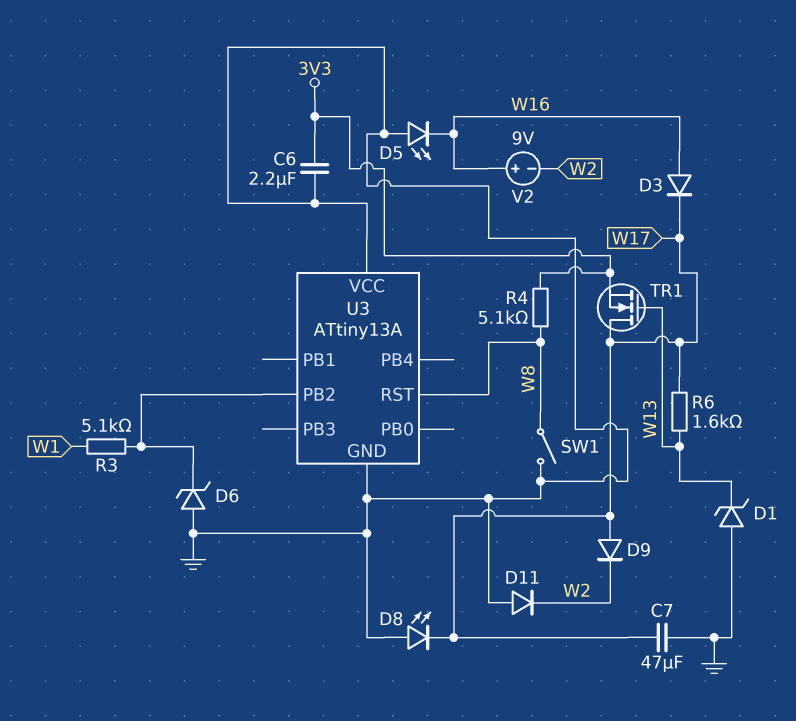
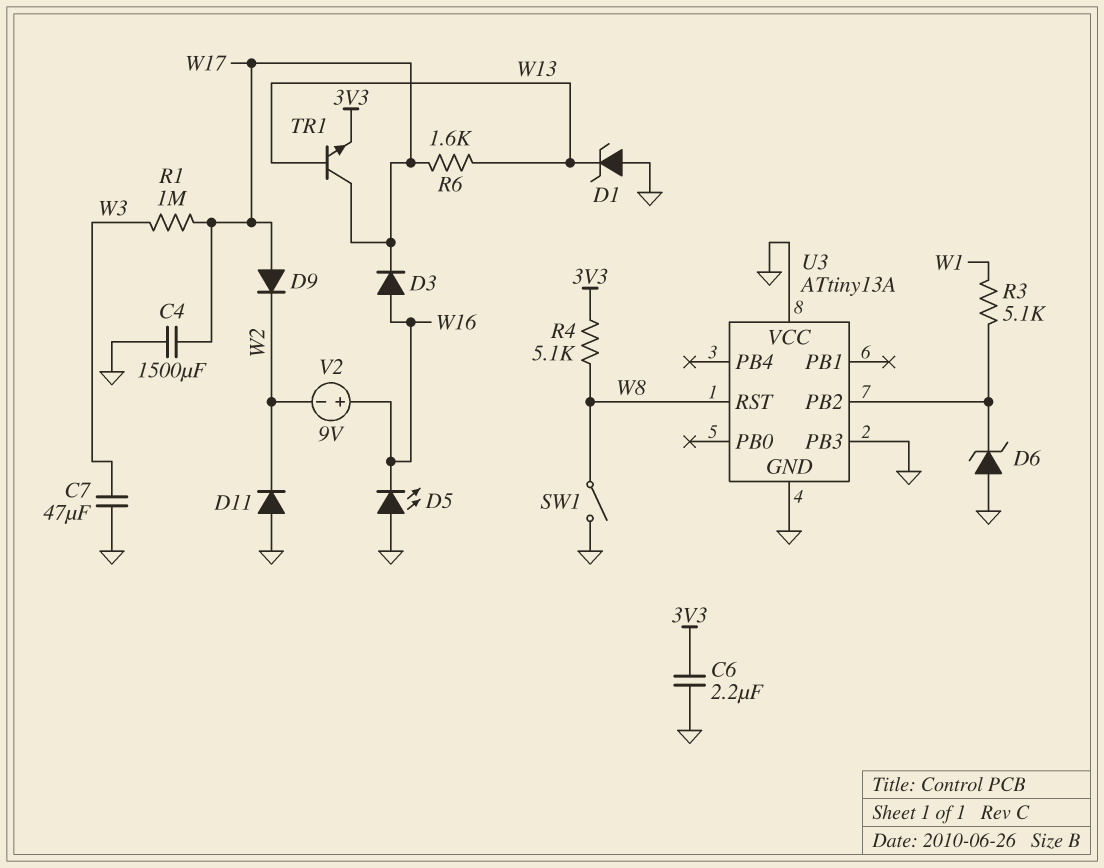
C4: none -> 1500uF (GND, W17)
C7: 47uF (GND, W17) -> 47uF (GND, W3)
D8: LED (A GND, K W17) -> none
R1: none -> 1M (W3, W17)
TR1: NMOS (G W13, D W17, S 3V3) -> NPN (B W13, C W17, E 3V3)
U3 pin PB3: none -> GND

